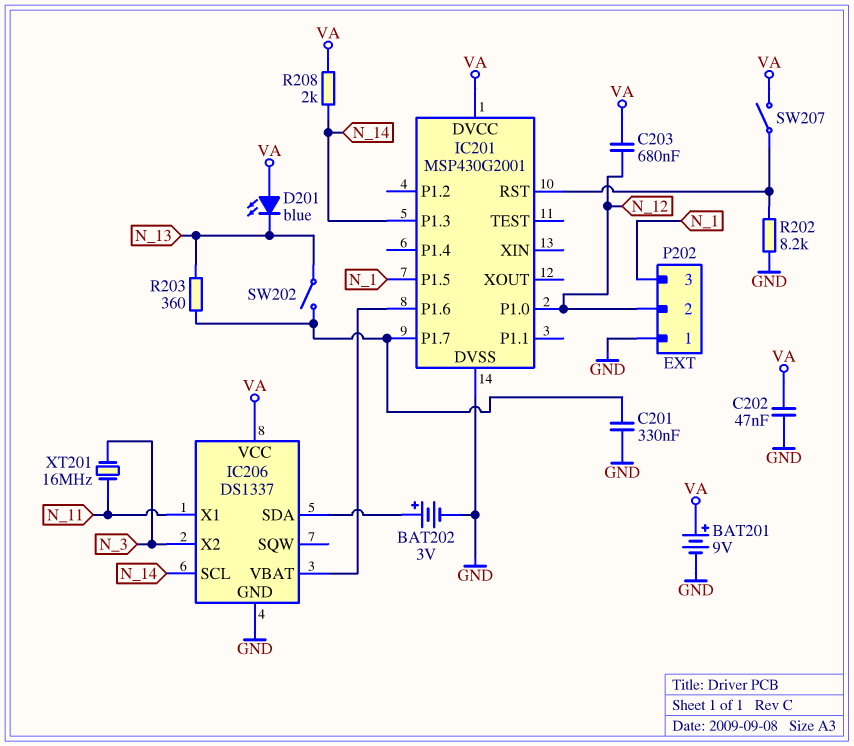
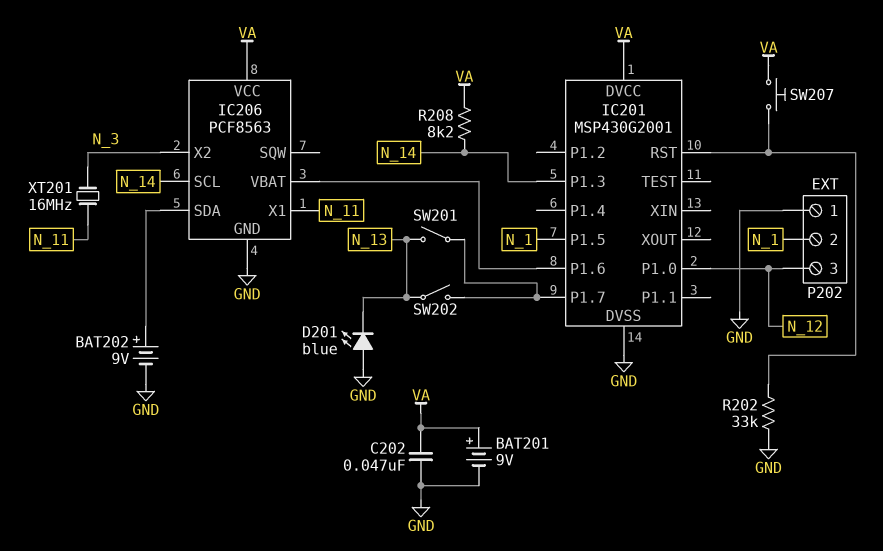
BAT202: 3V (plus IC206/SDA, minus GND) -> 9V (plus IC206/SDA, minus GND)
C201: 330nF (GND, IC201/P1.7) -> none
C203: 680nF (N_12, VA) -> none
D201: LED blue (A VA, K N_13) -> LED blue (A GND, K N_13)
IC206: DS1337 -> PCF8563
P202 pin 2: N_12 -> N_1
P202 pin 3: N_1 -> N_12
R202: 8.2k (GND, IC201/RST) -> 33k (GND, IC201/RST)
R203: 360 (IC201/P1.7, N_13) -> none
R208: 2k (N_14, VA) -> 8.2k (N_14, VA)
SW201: none -> switch (IC201/P1.7, N_13)
SW207: switch (IC201/RST, VA) -> button (IC201/RST, VA)

